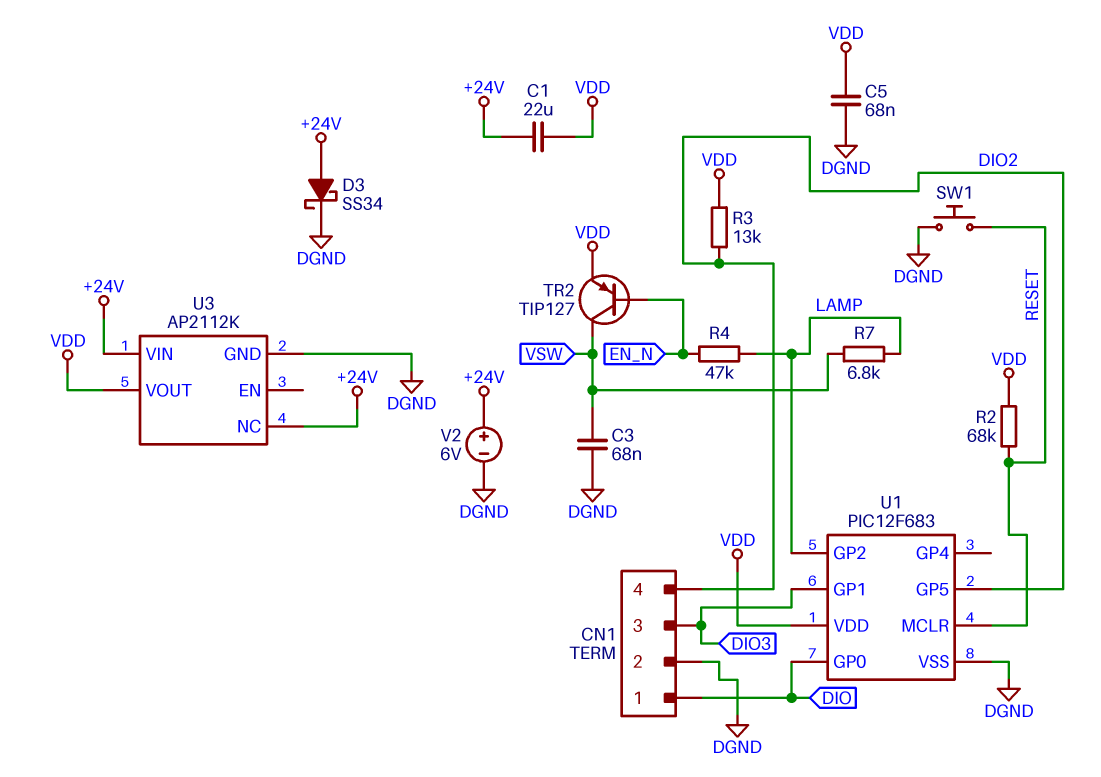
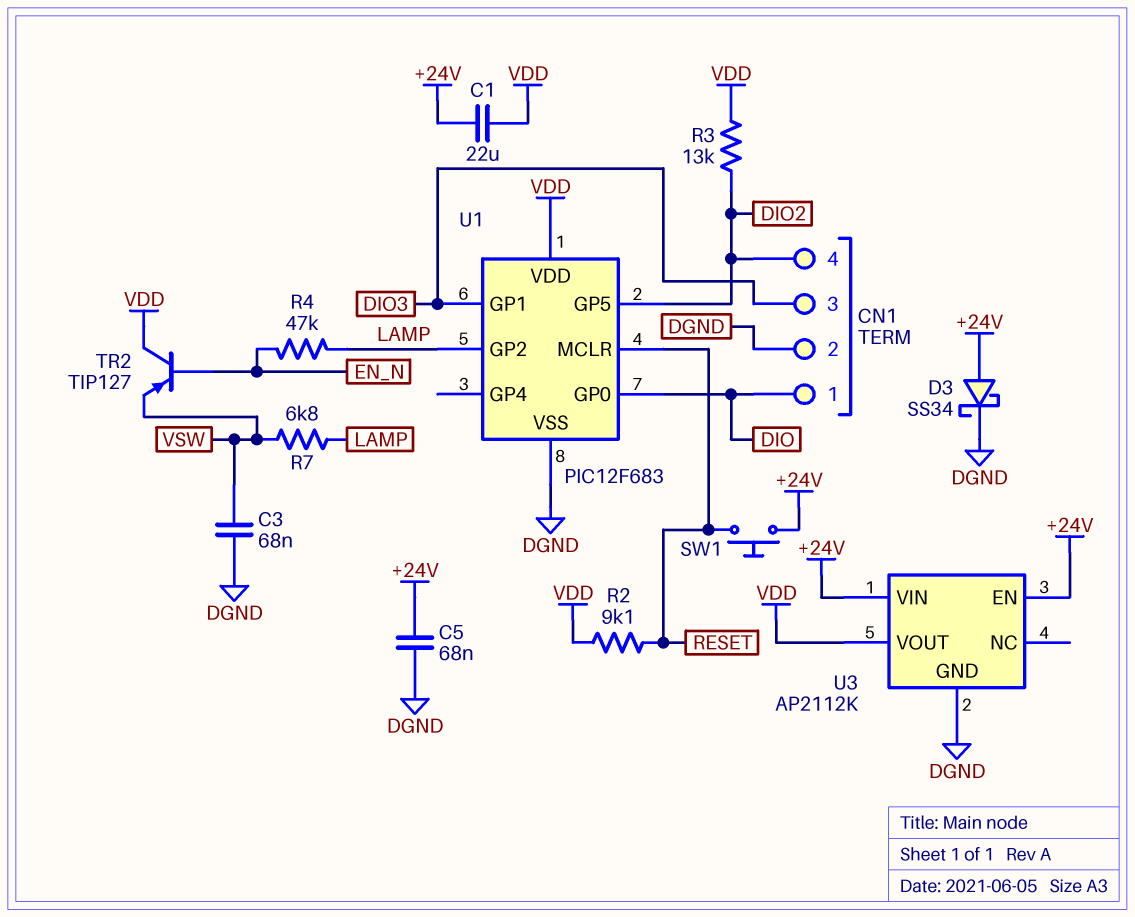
C5: 68nF (DGND, VDD) -> 68nF (+24V, DGND)
R2: 68k (RESET, VDD) -> 9.1k (RESET, VDD)
SW1: button (DGND, RESET) -> button (+24V, RESET)
TR2: PNP TIP127 (B EN_N, C VSW, E VDD) -> PNP TIP127 (B EN_N, C VDD, E VSW)
U3 pin EN: none -> +24V
U3 pin NC: +24V -> none
V2: 6V (plus +24V, minus DGND) -> none

